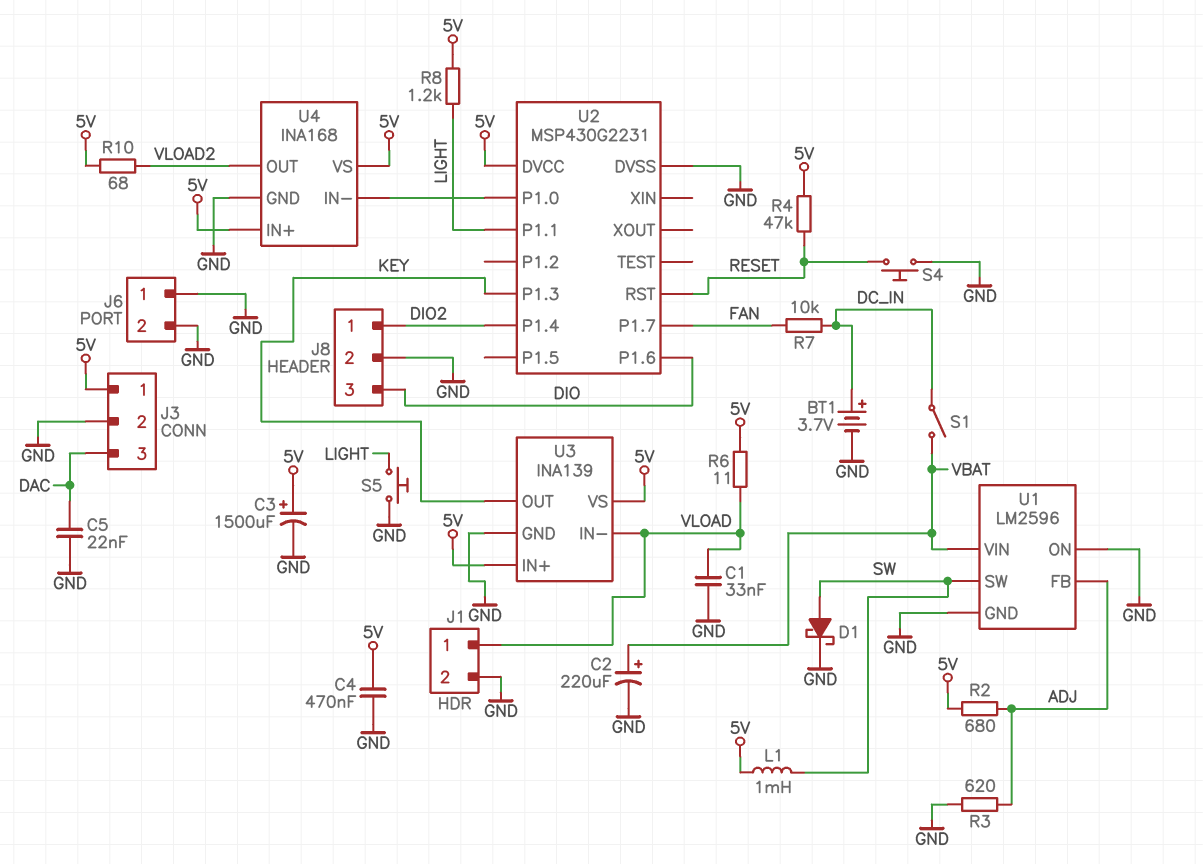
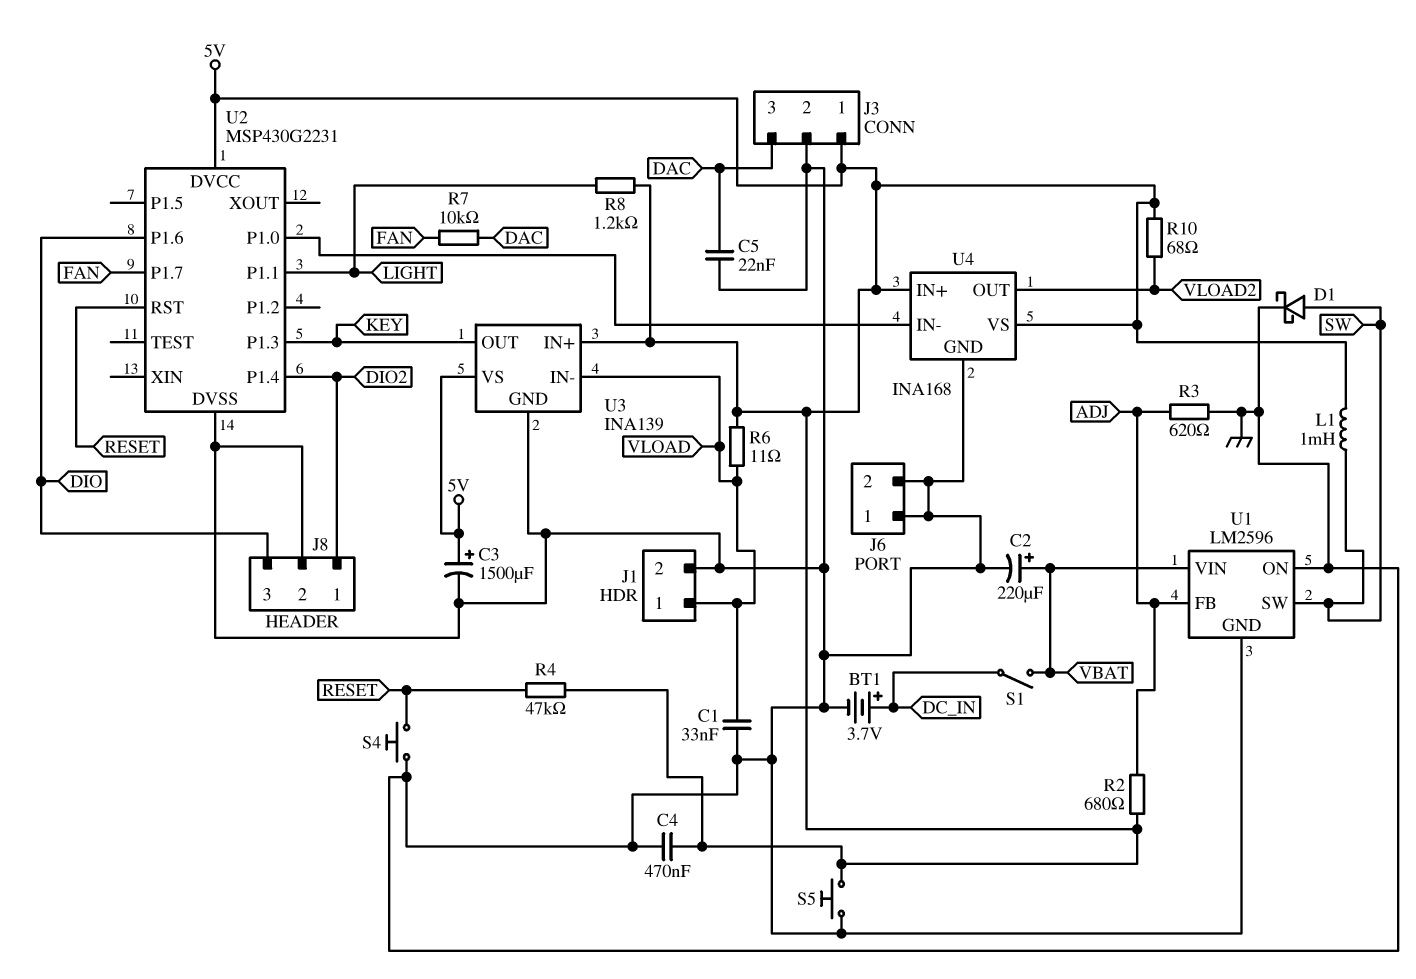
R7: 10k (DC_IN, FAN) -> 10k (DAC, FAN)
S5: button (GND, LIGHT) -> button (5V, GND)

